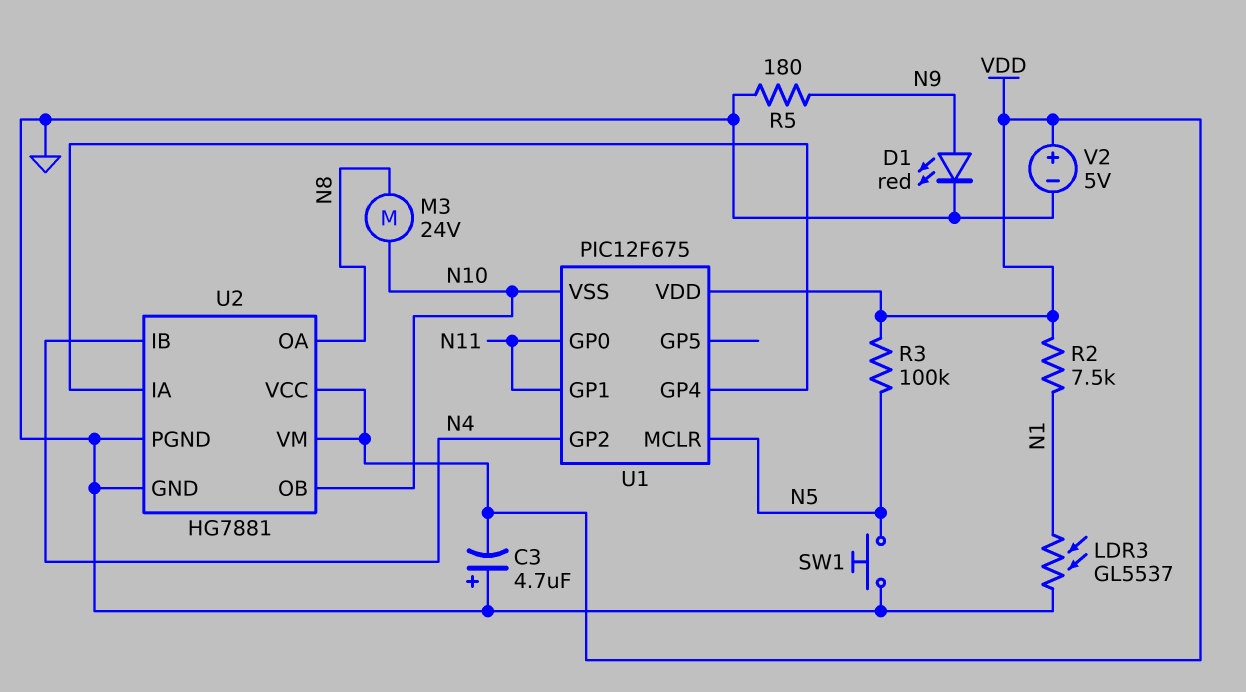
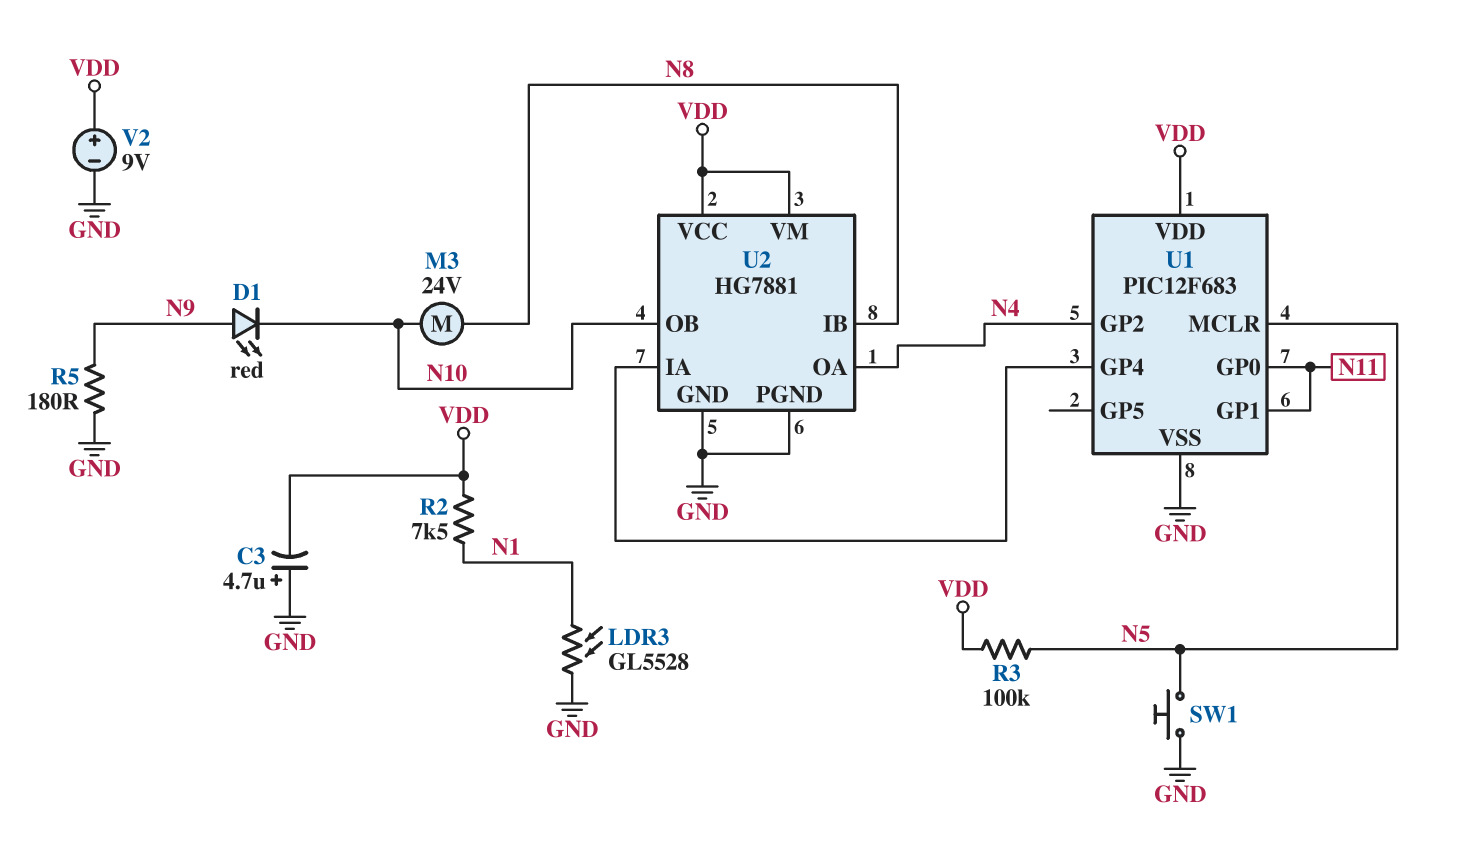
D1: LED red (A N9, K GND) -> LED red (A N9, K N10)
LDR3: GL5537 (GND, N1) -> GL5528 (GND, N1)
U1: PIC12F675 -> PIC12F683
U1 pin VSS: N10 -> GND
U2 pin IB: N4 -> N8
U2 pin OA: N8 -> N4
V2: 5V (plus VDD, minus GND) -> 9V (plus VDD, minus GND)

